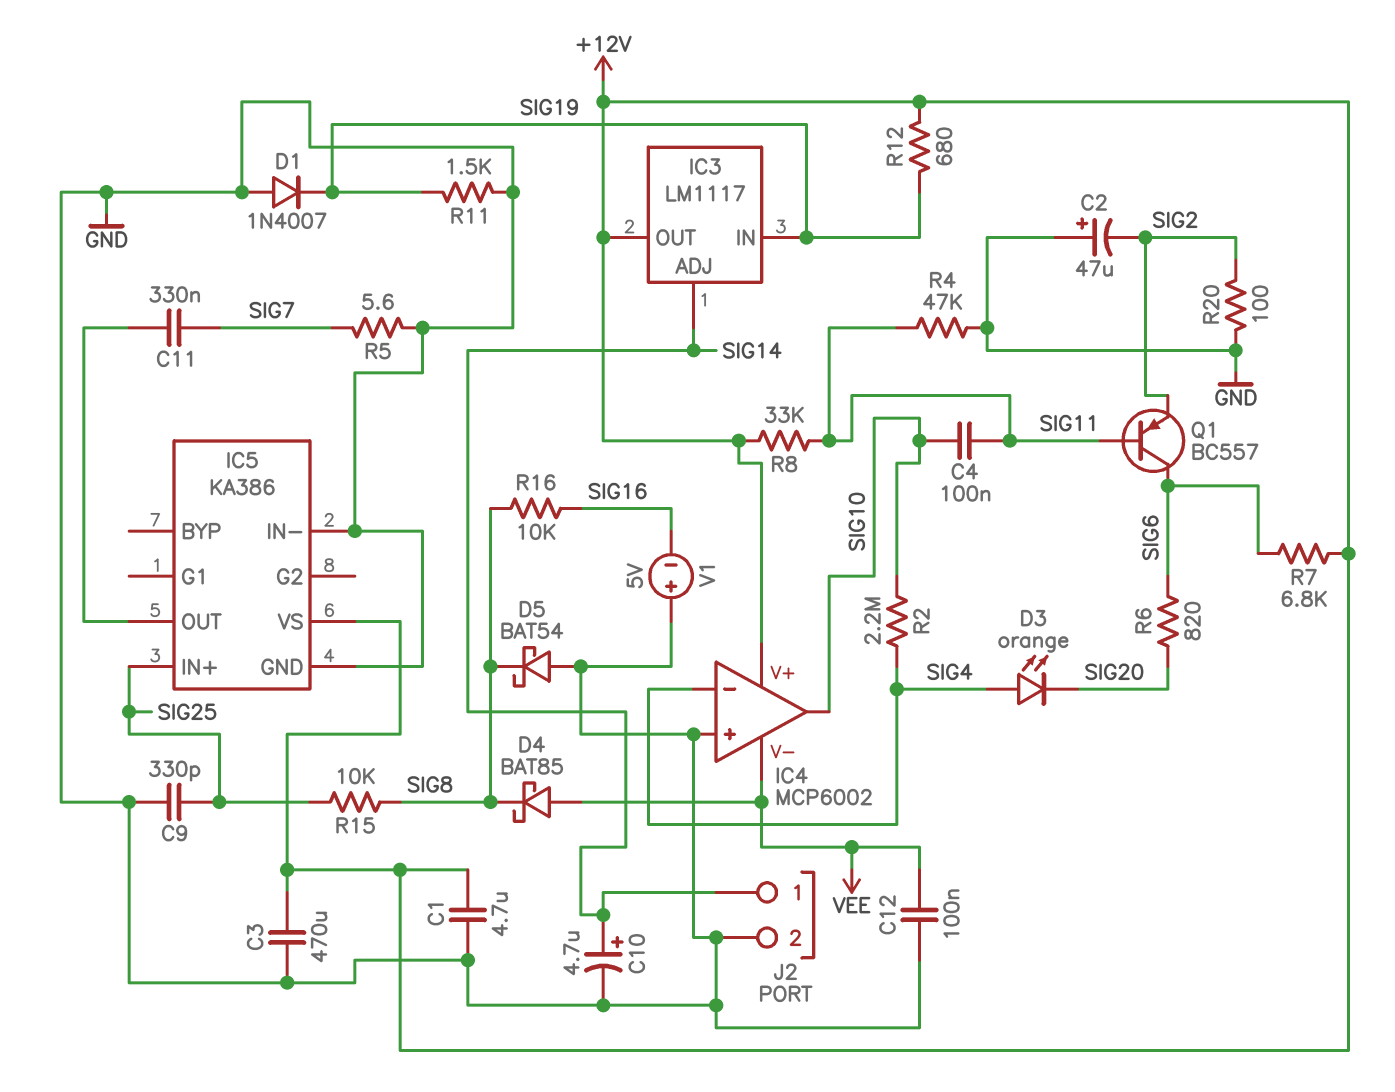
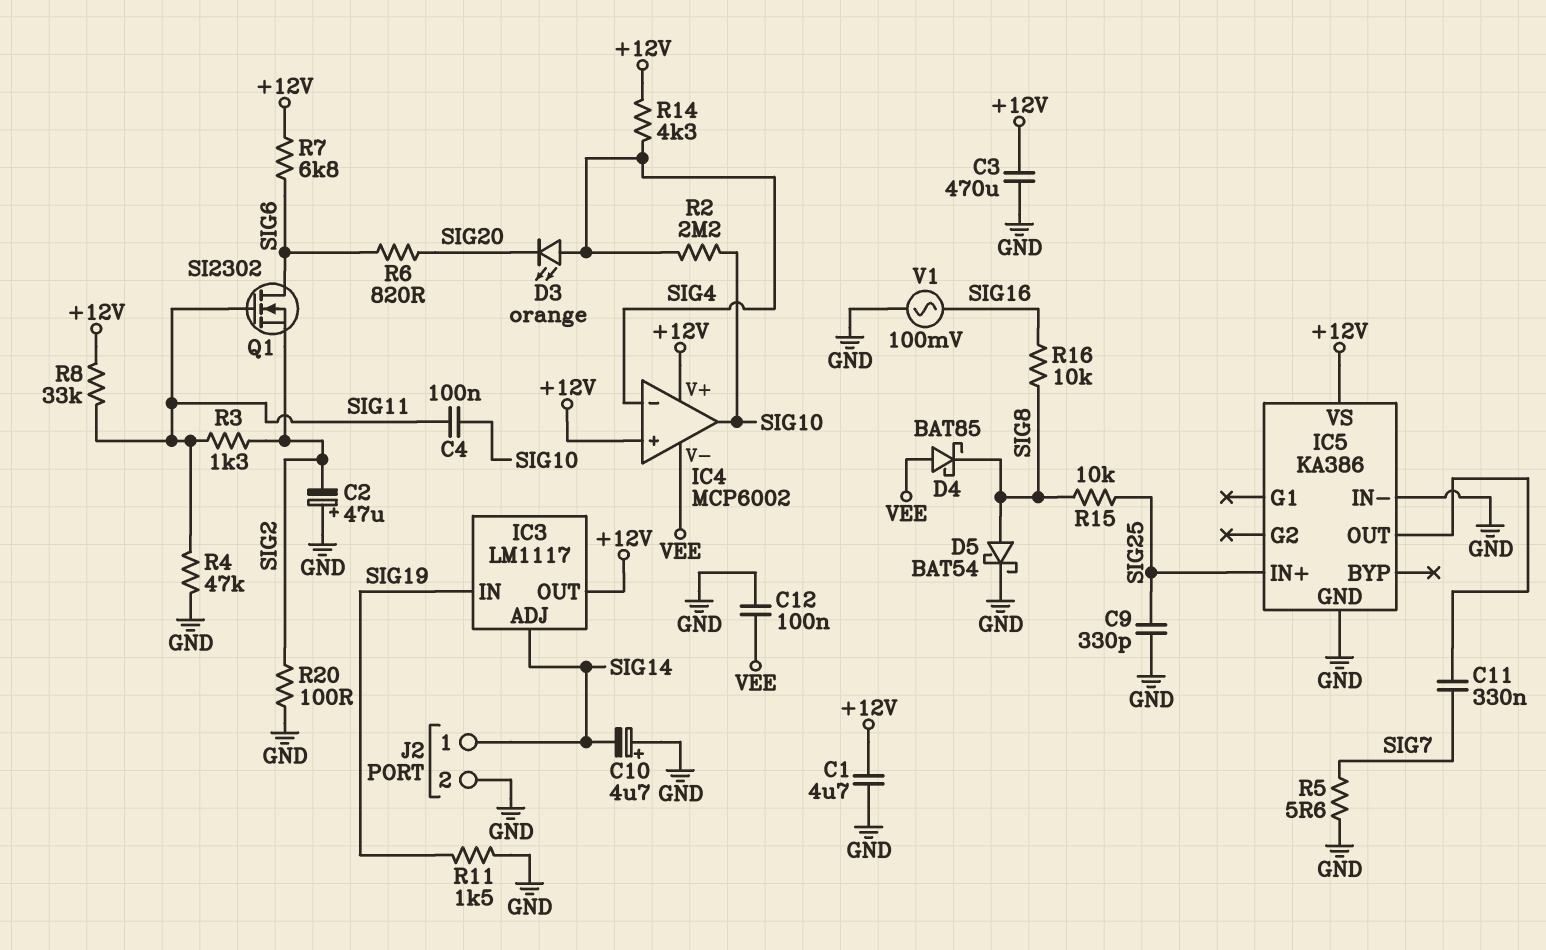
C10: 4.7uF (plus SIG14, minus GND) -> 4.7uF (plus GND, minus SIG14)
D1: diode 1N4007 (A GND, K SIG19) -> none
D5: schottky BAT54 (A GND, K SIG8) -> schottky BAT54 (A SIG8, K GND)
IC4 pin in+: GND -> +12V
Q1: PNP BC557 (B SIG11, C SIG6, E SIG2) -> NMOS SI2302 (G SIG11, D SIG6, S SIG2)
R3: none -> 1.3k (SIG2, SIG11)
R12: 680 (+12V, SIG19) -> none
R14: none -> 4.3k (+12V, SIG4)
V1: 5V (plus GND, minus SIG16) -> AC 100mV (GND, SIG16)

